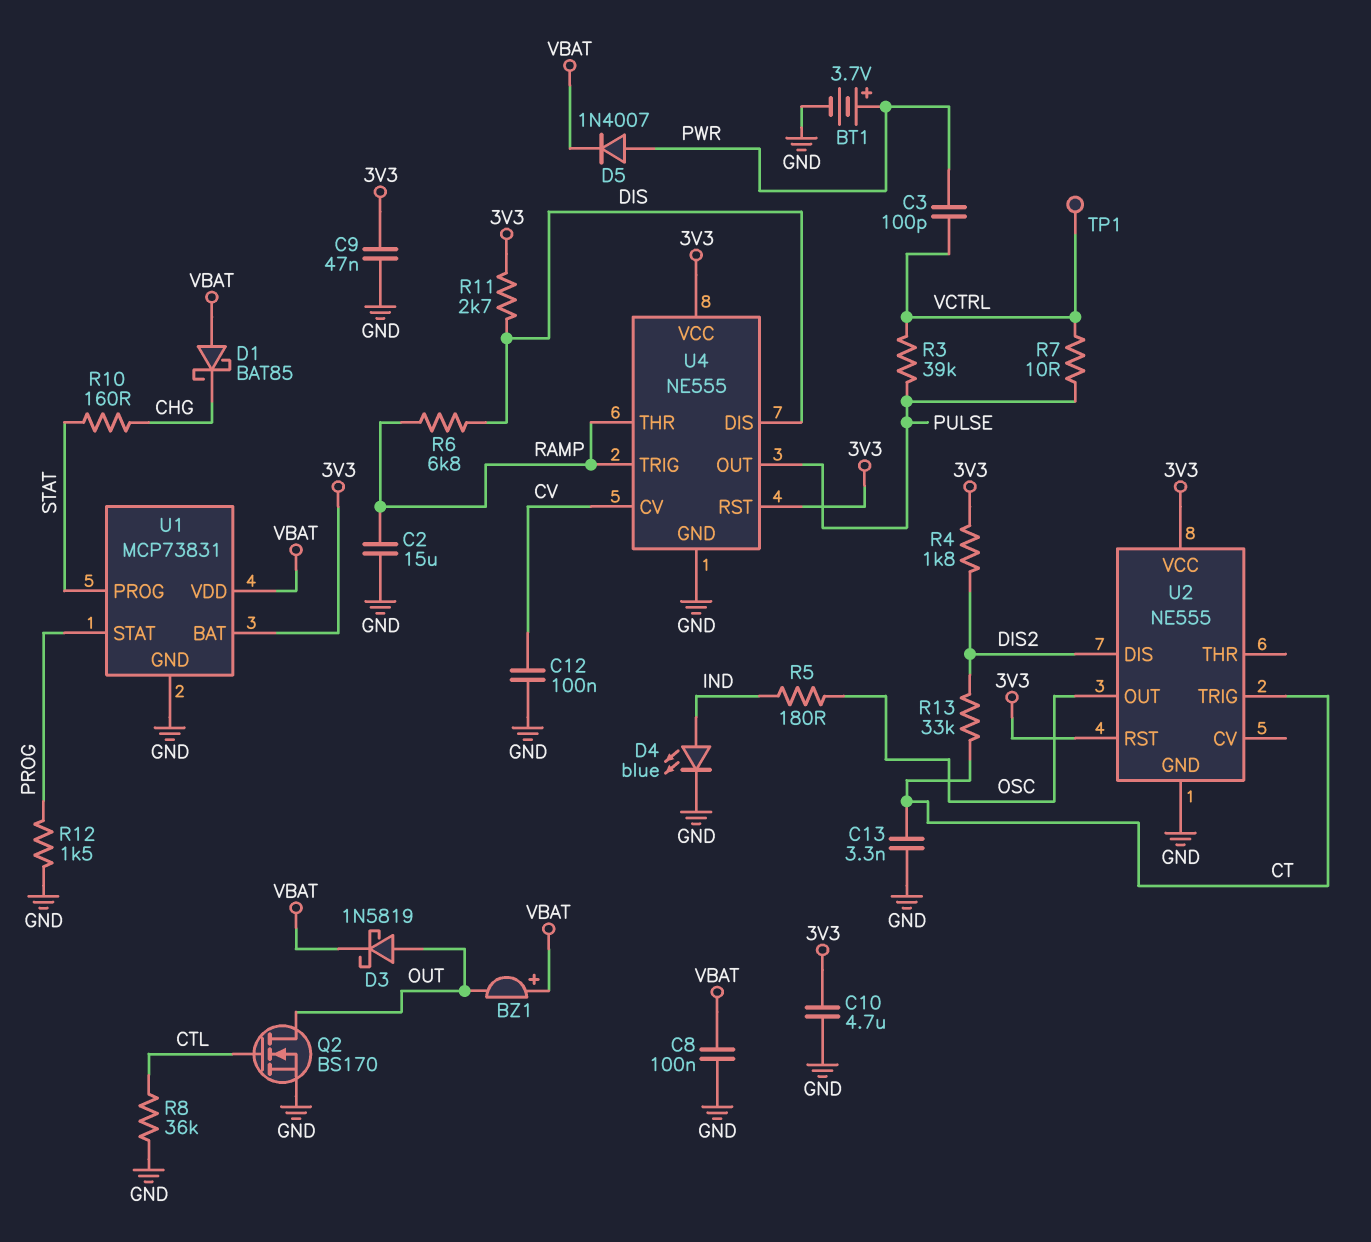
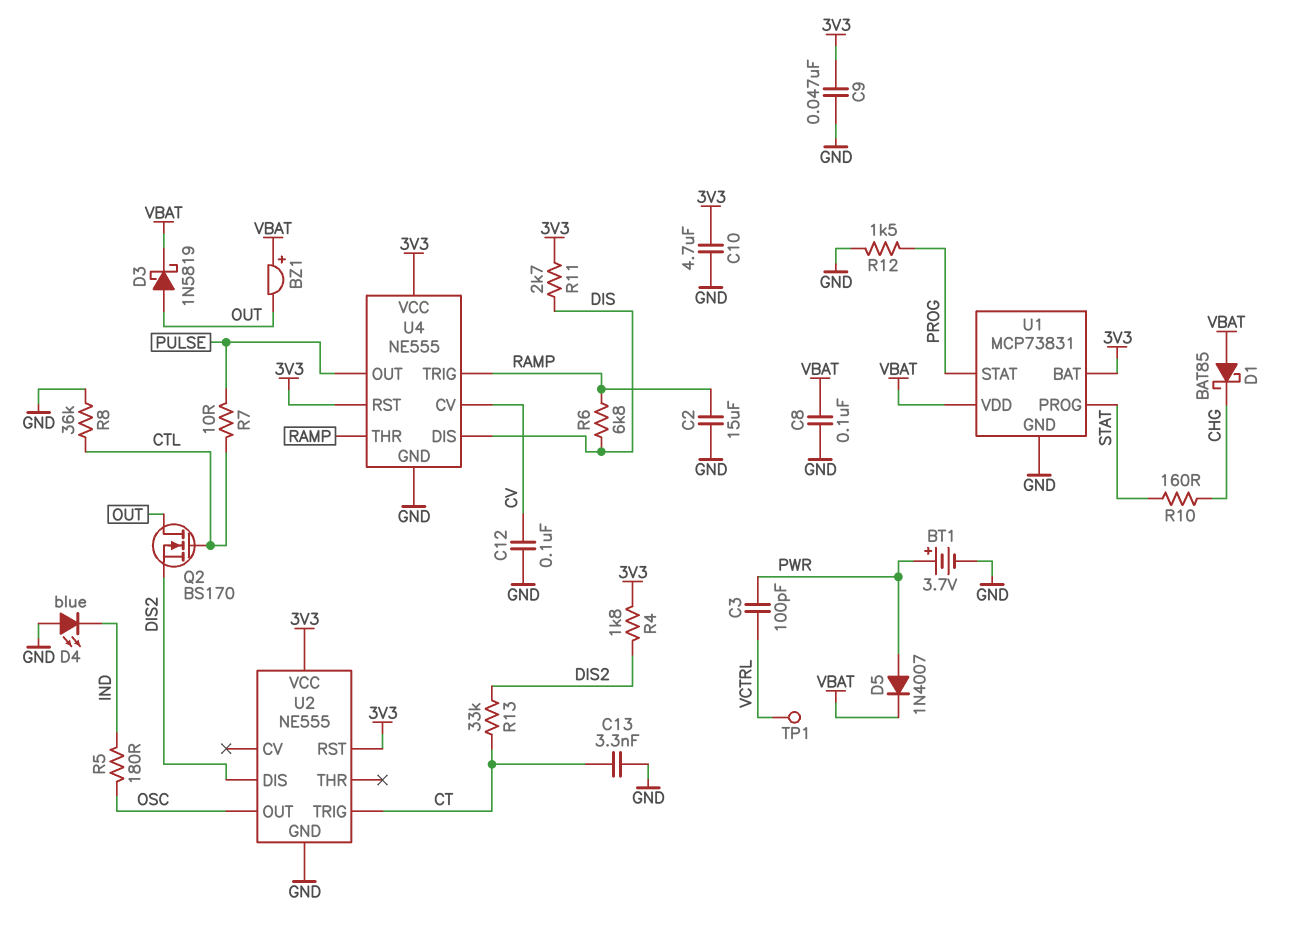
D4: LED blue (A IND, K GND) -> LED blue (A GND, K IND)
Q2: NMOS BS170 (G CTL, D OUT, S GND) -> NMOS BS170 (G CTL, D OUT, S DIS2)
R3: 39k (PULSE, VCTRL) -> none
R7: 10 (PULSE, VCTRL) -> 10 (CTL, PULSE)

